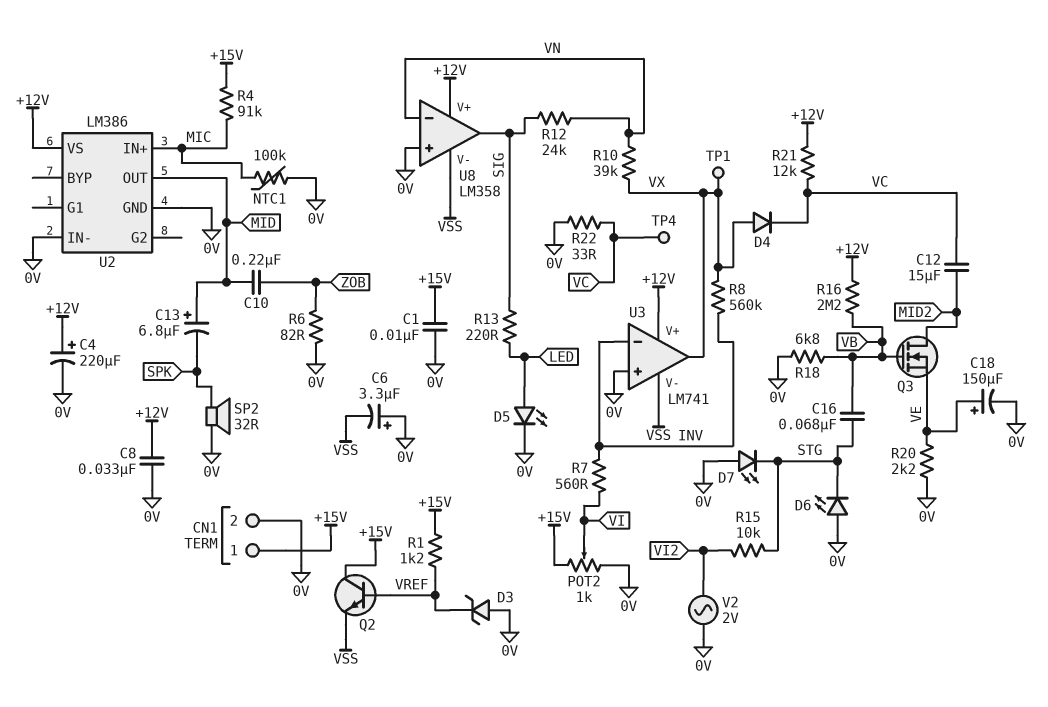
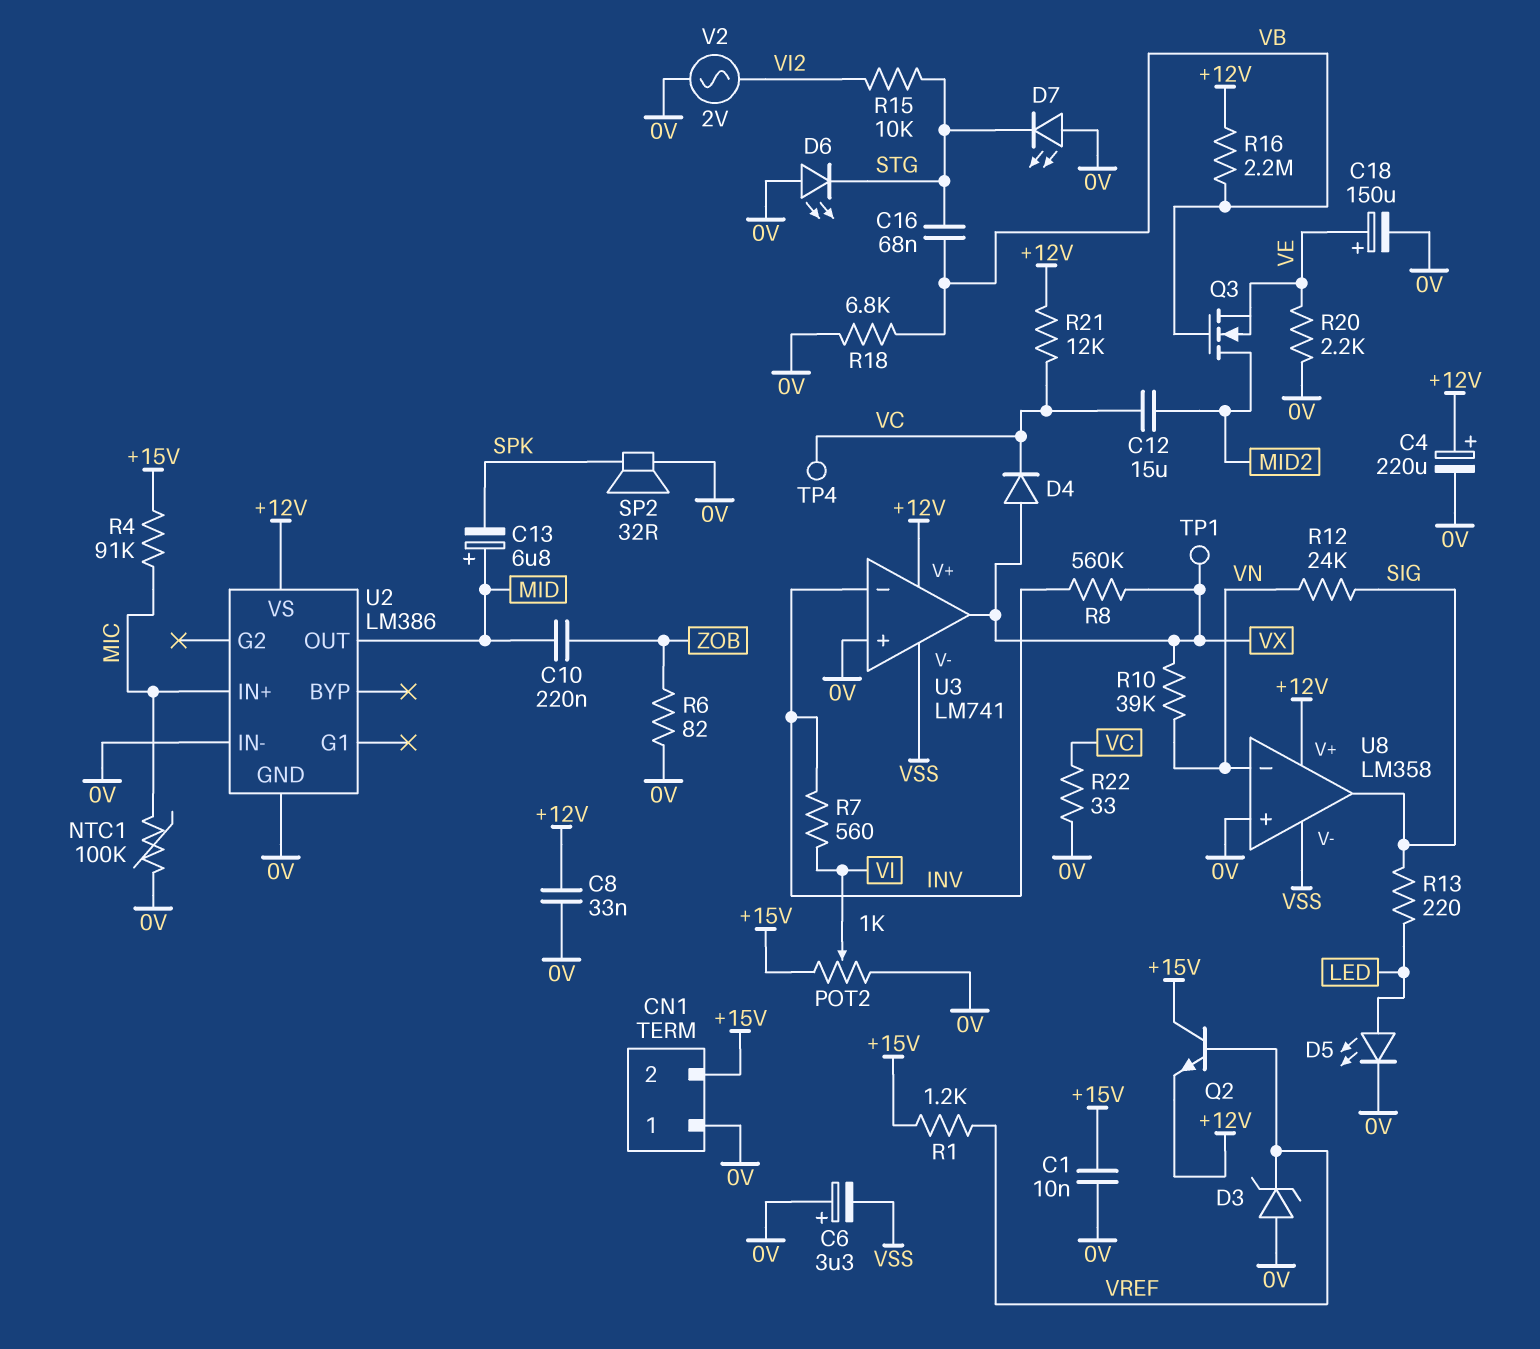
CN1 pin 1: +15V -> 0V
CN1 pin 2: 0V -> +15V
Q2: NPN (B VREF, C +15V, E VSS) -> NPN (B VREF, C +15V, E +12V)

